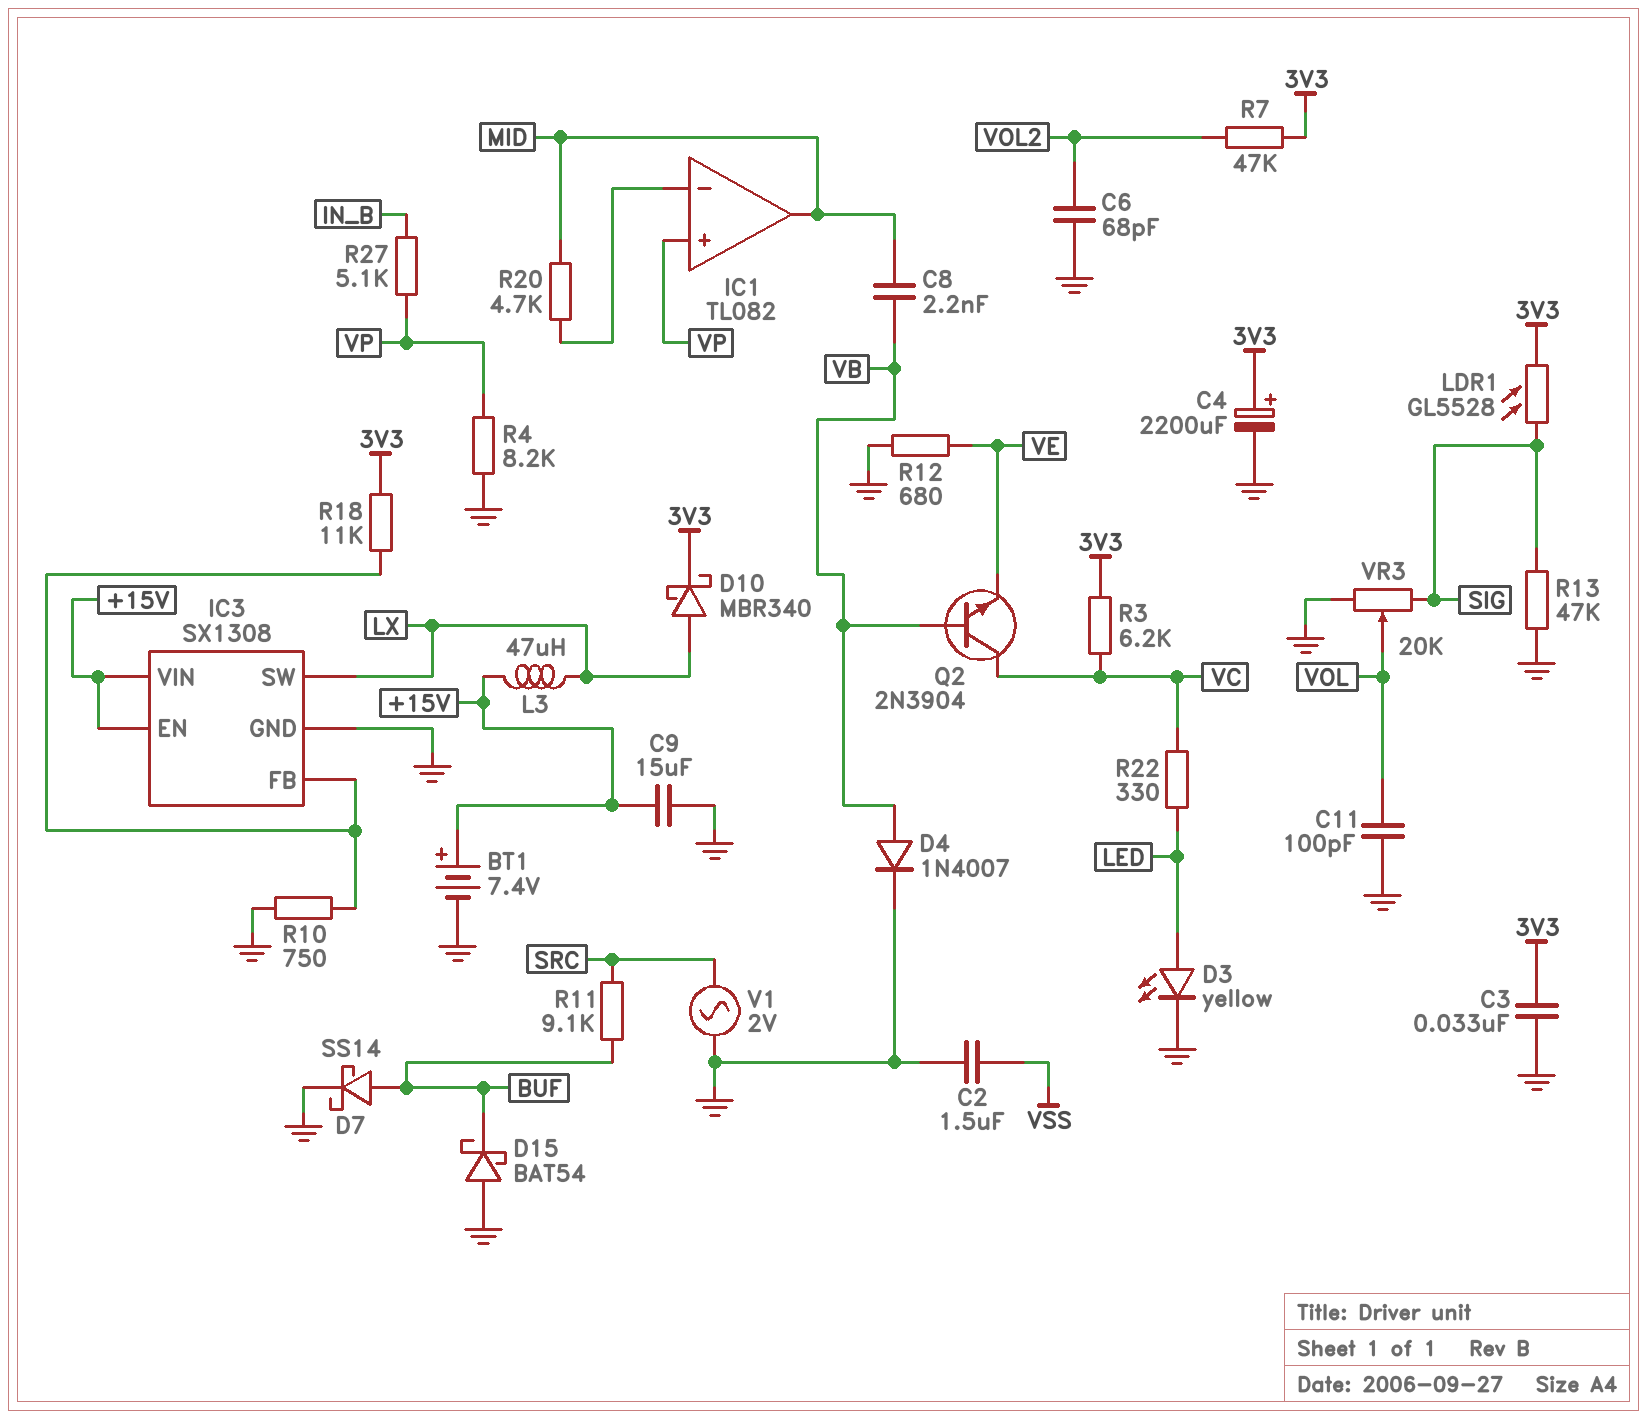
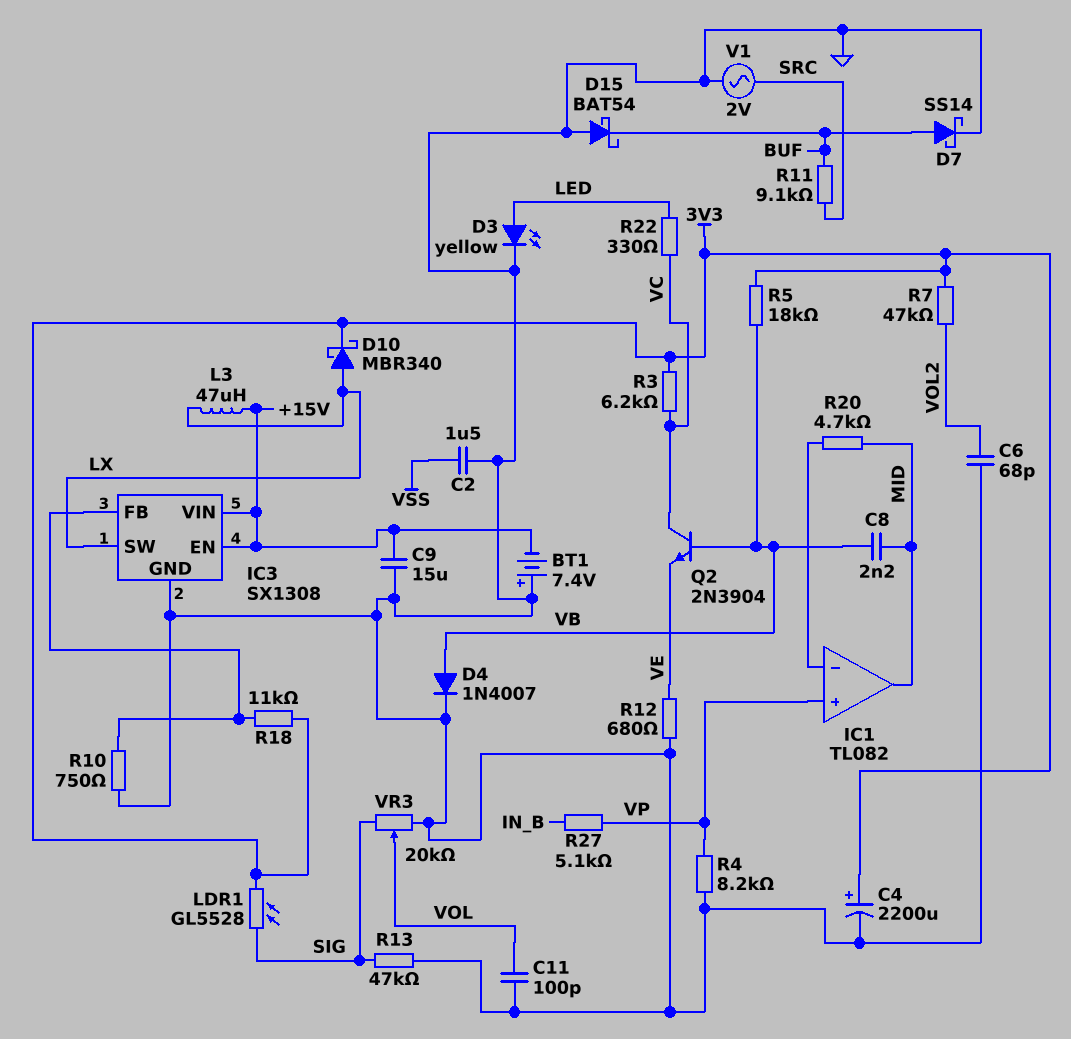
BT1: 7.4V (plus +15V, minus GND) -> 7.4V (plus GND, minus +15V)
C3: 33nF (3V3, GND) -> none
R5: none -> 18k (3V3, VB)

